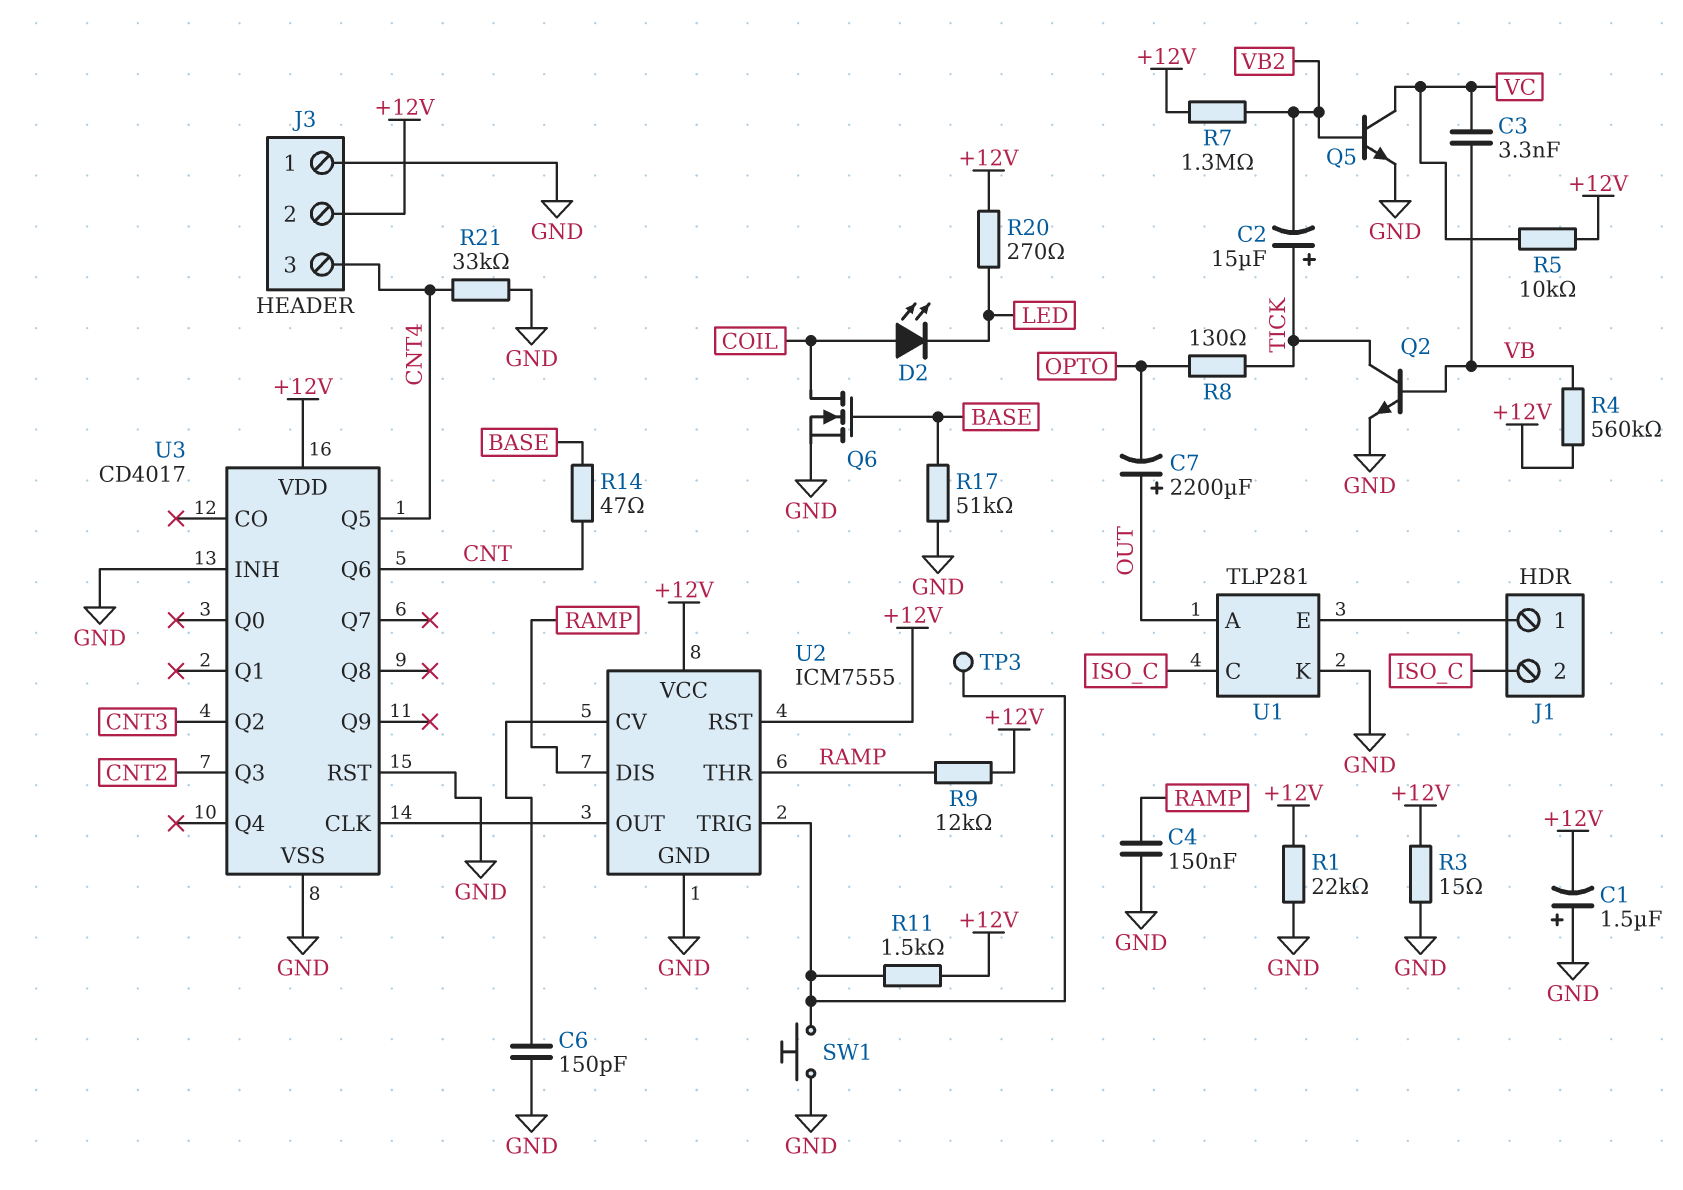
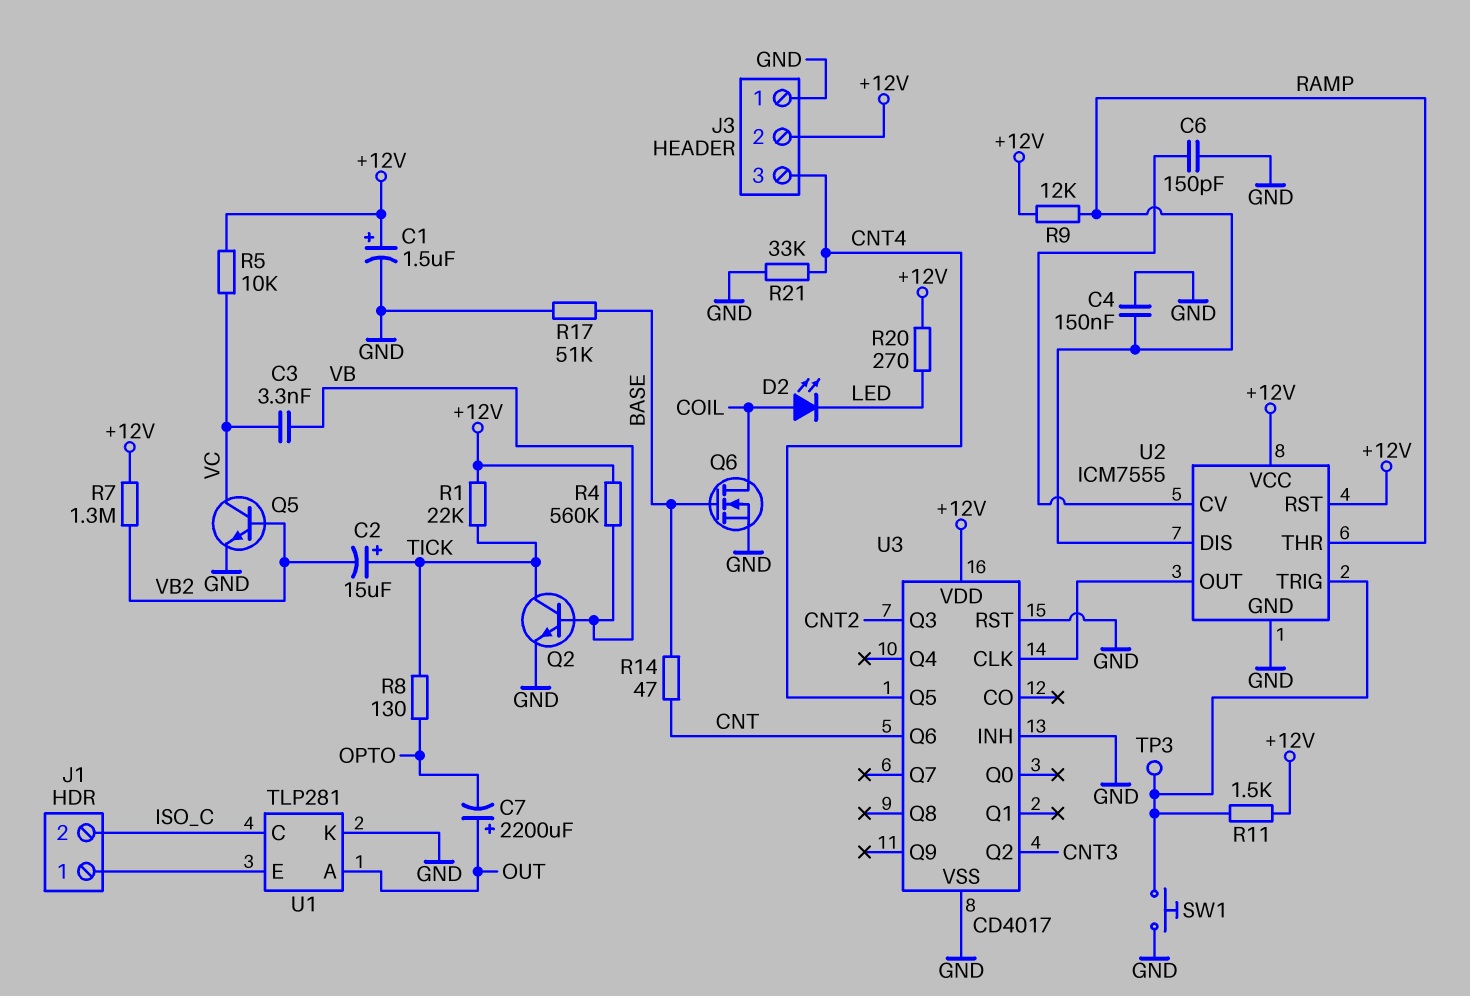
C1: 1.5uF (plus GND, minus +12V) -> 1.5uF (plus +12V, minus GND)
R1: 22k (+12V, GND) -> 22k (+12V, TICK)
R3: 15 (+12V, GND) -> none

